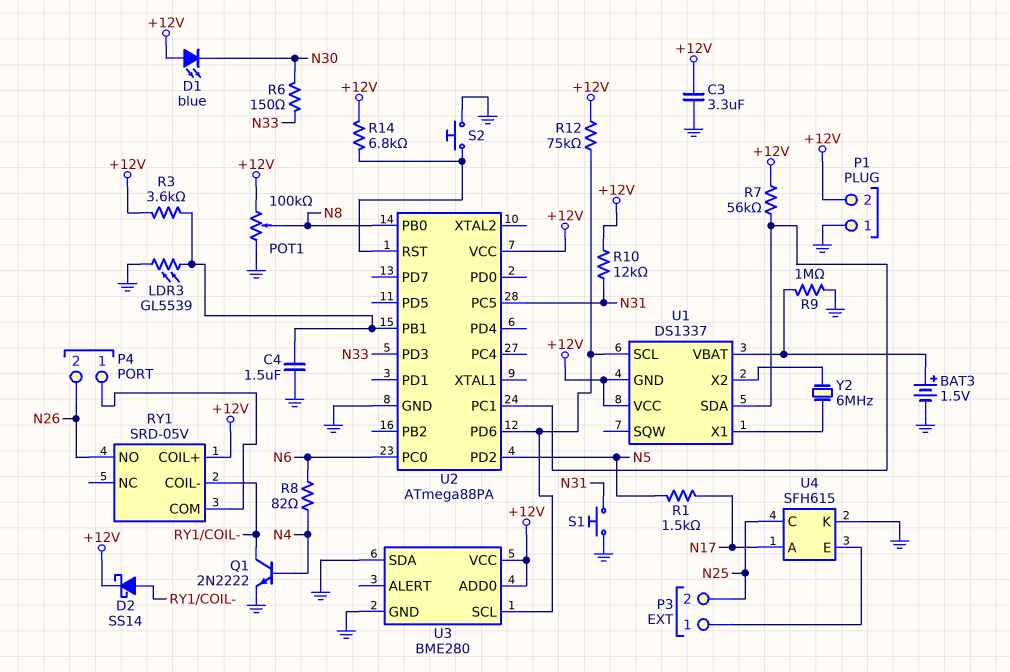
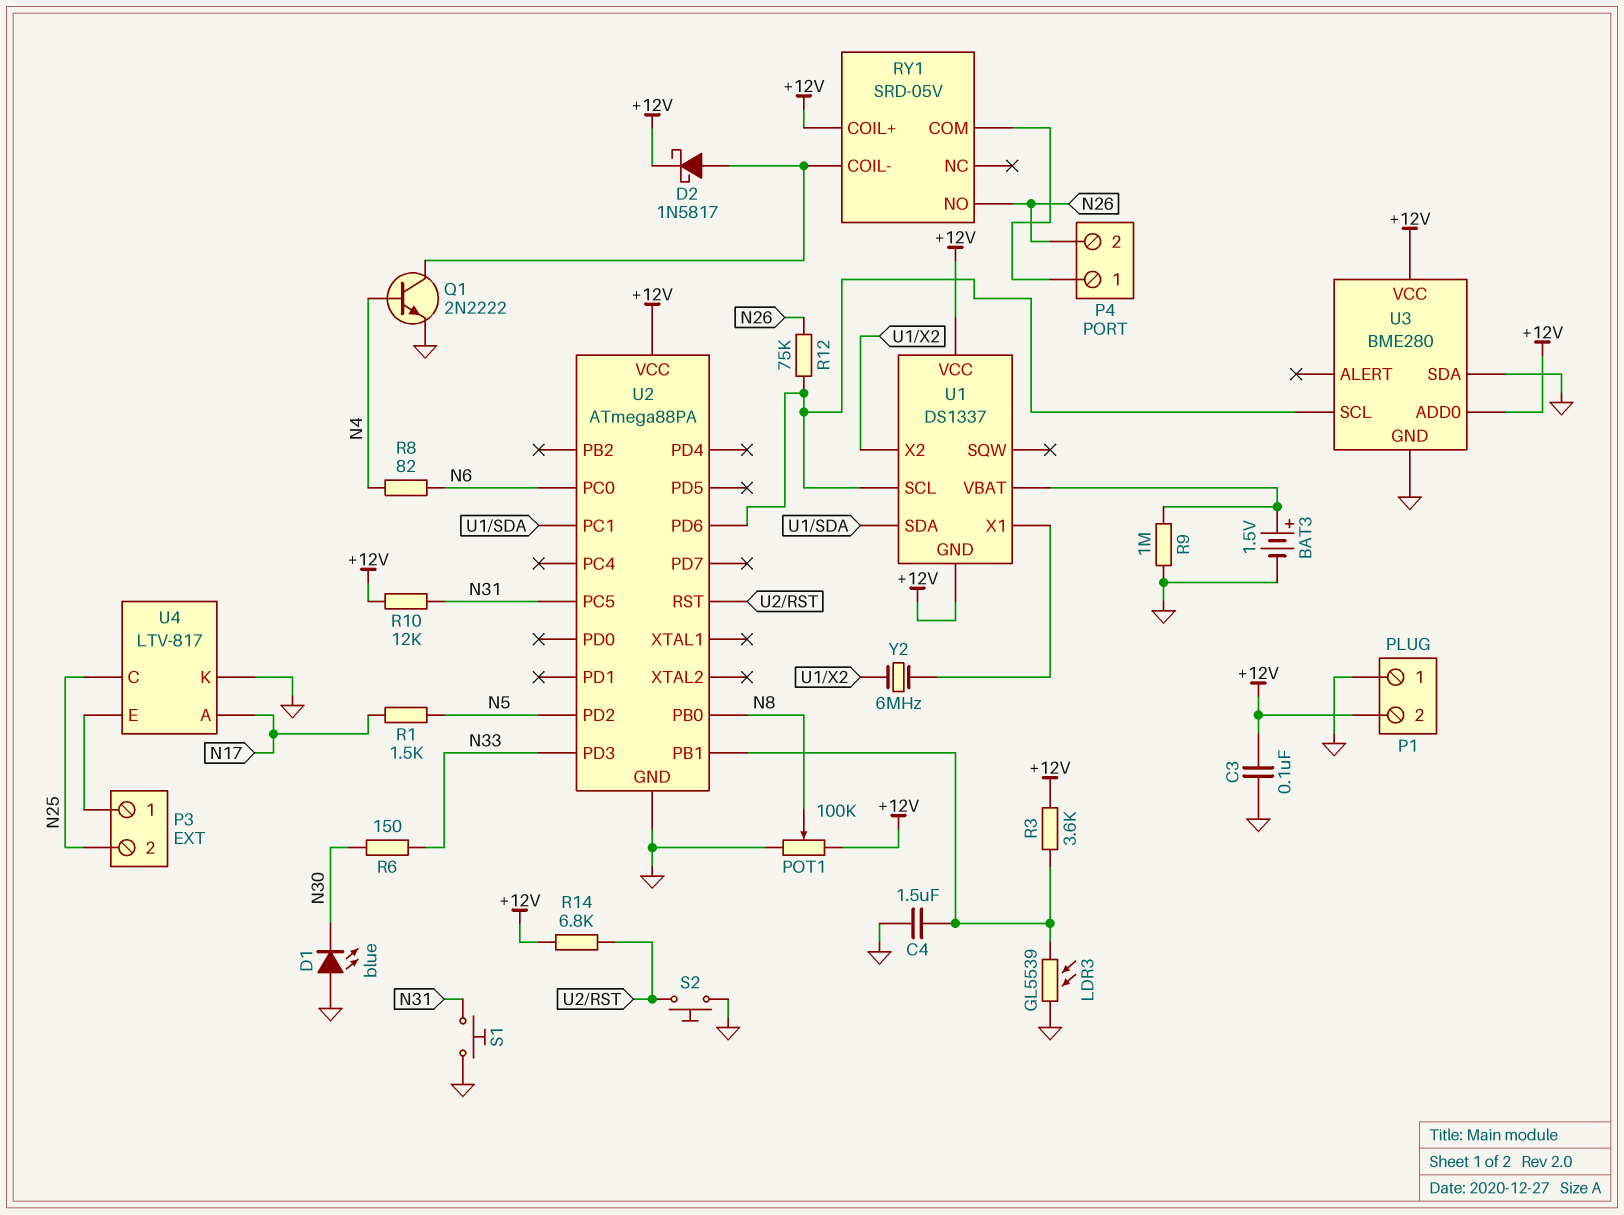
C3: 3.3uF (+12V, GND) -> 100nF (+12V, GND)
D1: LED blue (A +12V, K N30) -> LED blue (A GND, K N30)
D2: schottky SS14 (A RY1/COIL-, K +12V) -> schottky 1N5817 (A RY1/COIL-, K +12V)
R7: 56k (+12V, U1/SDA) -> none
R12: 75k (+12V, U1/SCL) -> 75k (N26, U1/SCL)
U4: SFH615 -> LTV-817

